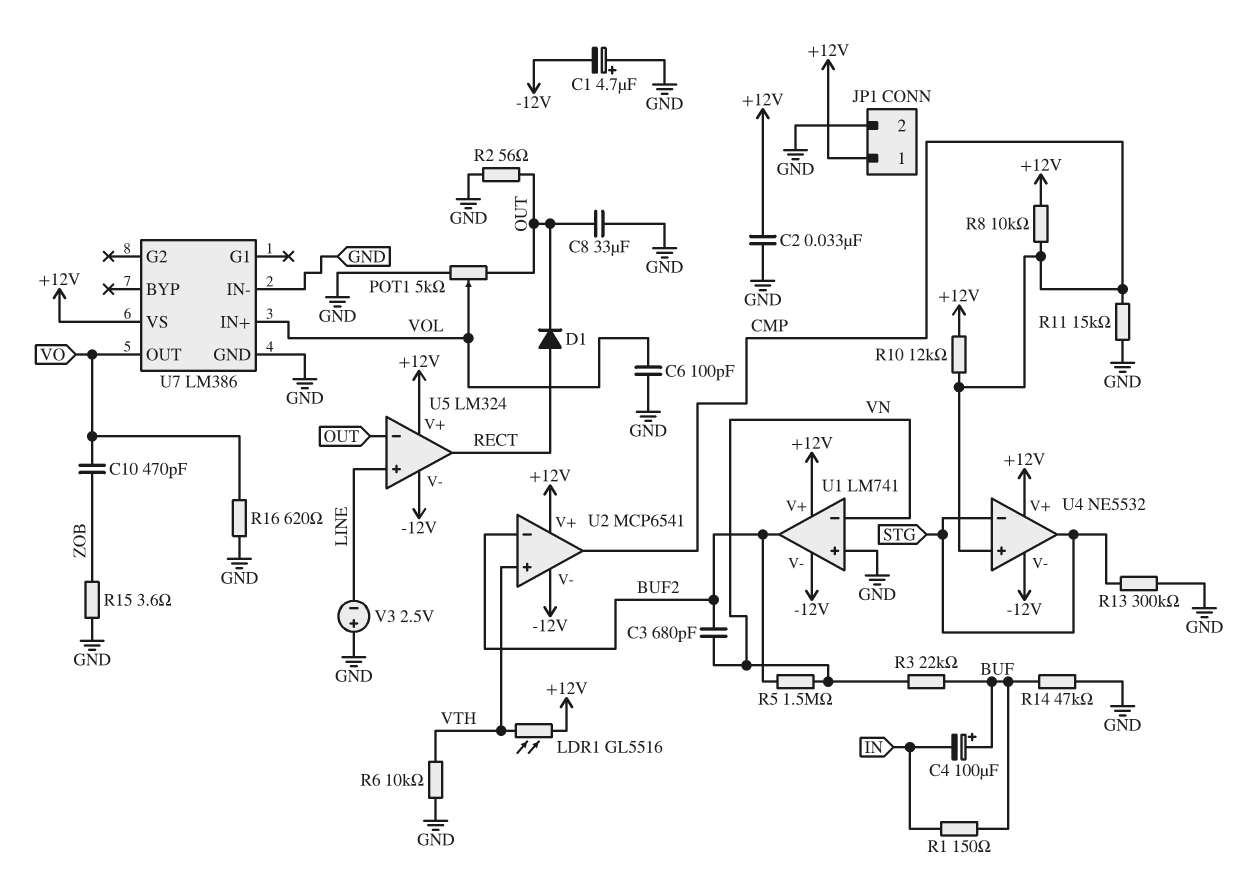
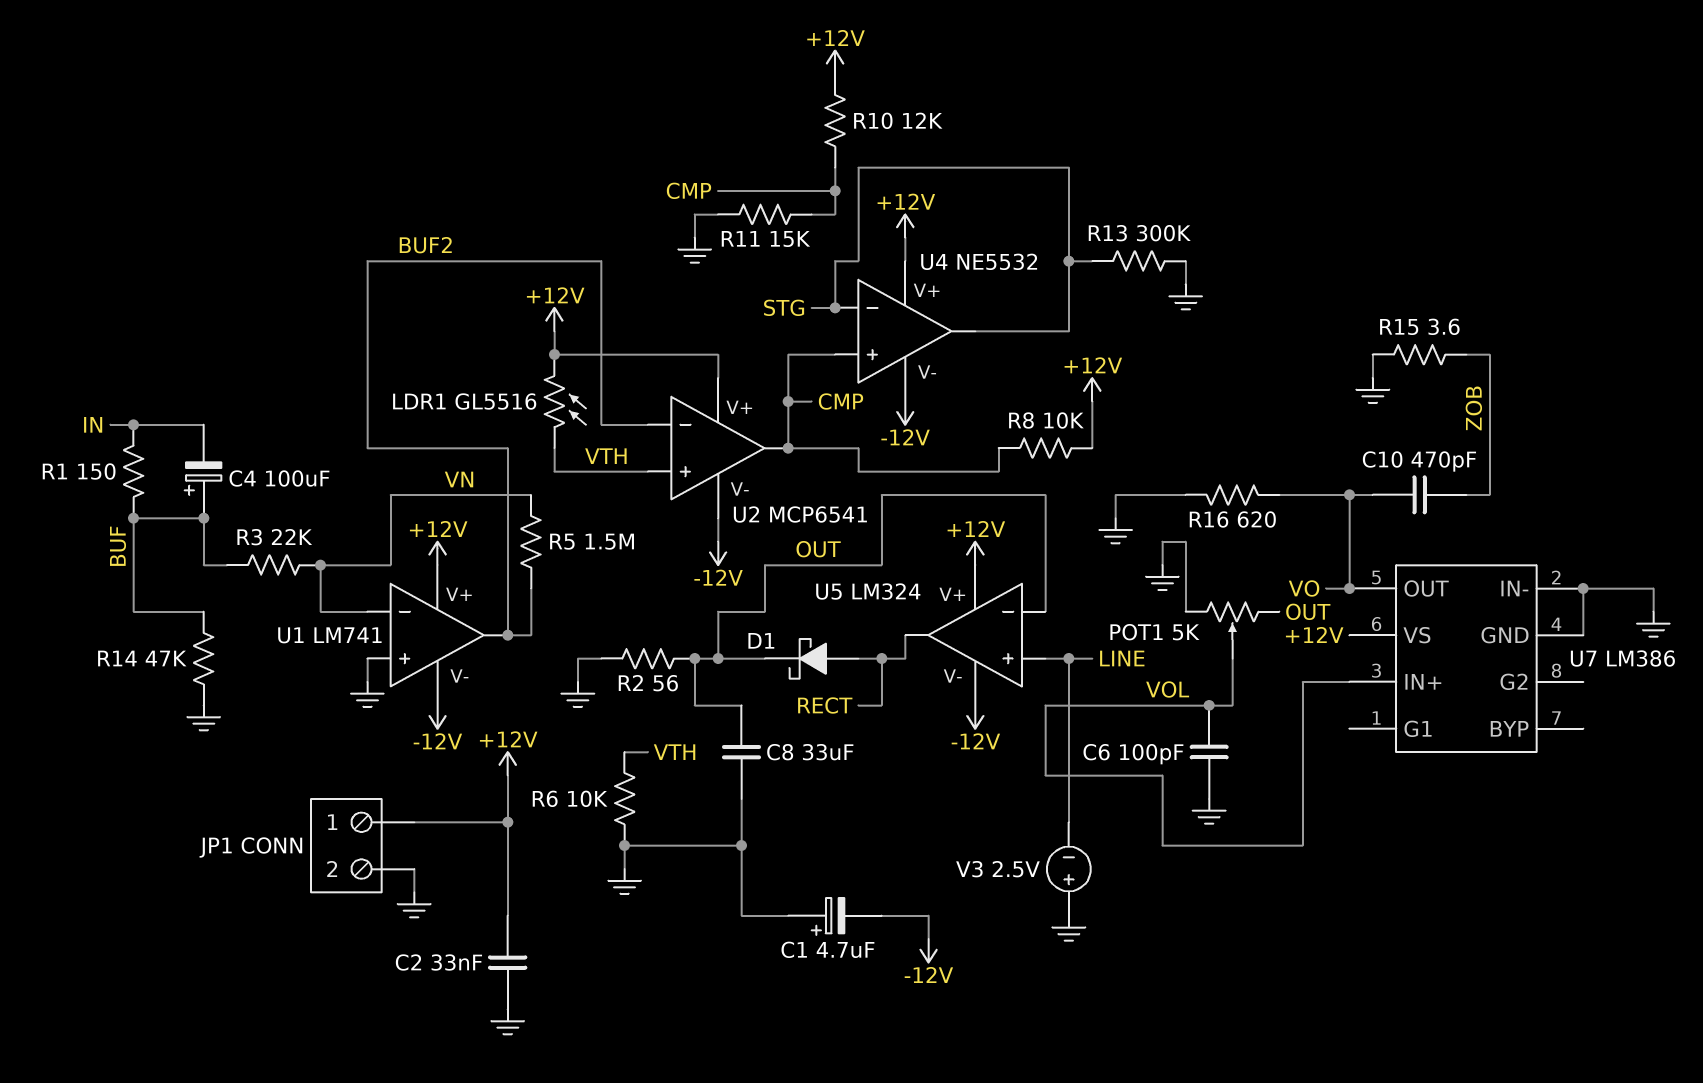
C3: 680pF (BUF2, VN) -> none
D1: diode (A RECT, K OUT) -> schottky (A RECT, K OUT)

